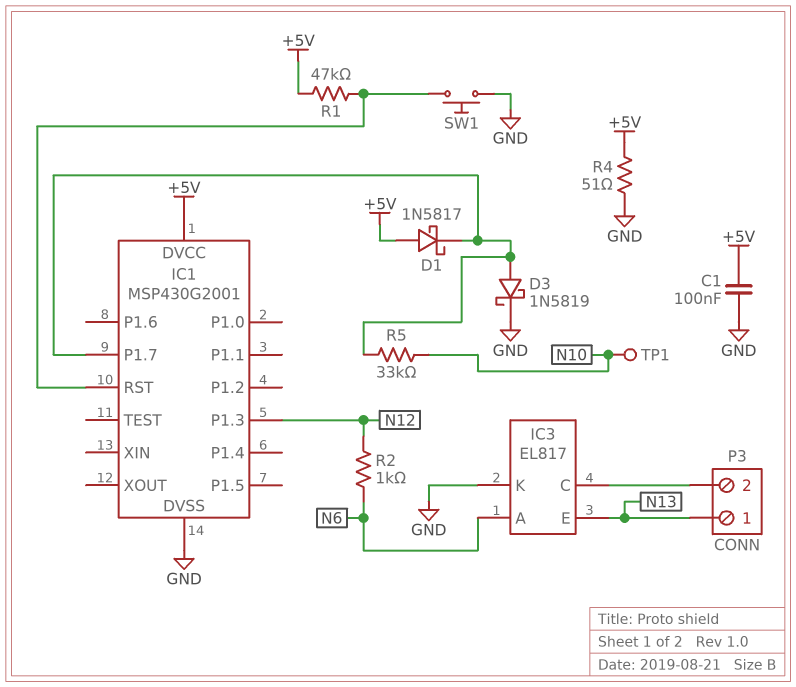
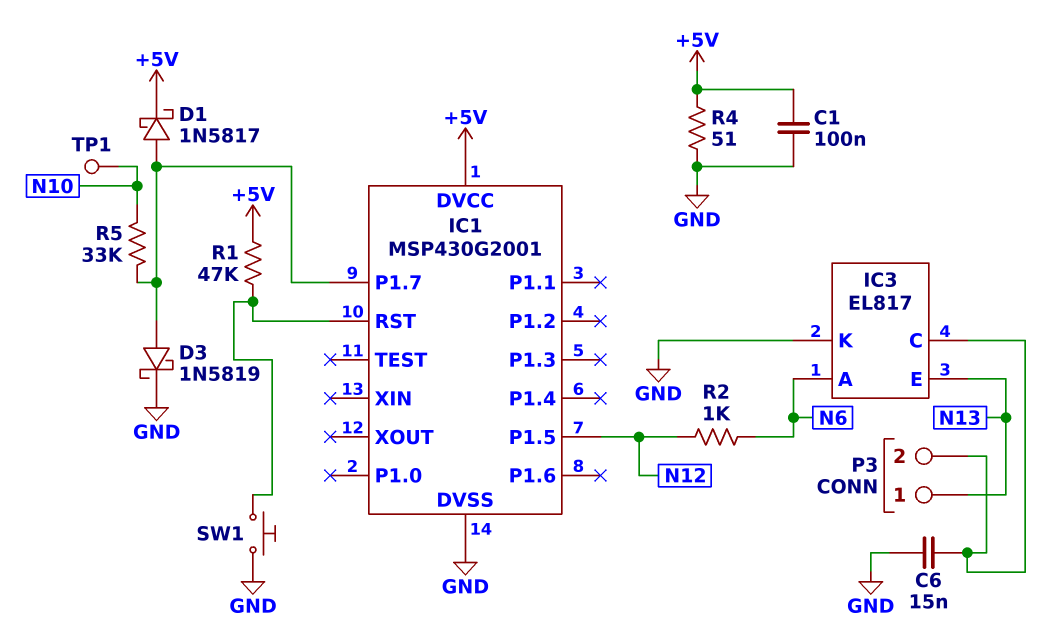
C6: none -> 15nF (GND, IC3/C)
D1: schottky 1N5817 (A +5V, K IC1/P1.7) -> schottky 1N5817 (A IC1/P1.7, K +5V)
IC1 pin P1.3: N12 -> none
IC1 pin P1.5: none -> N12

